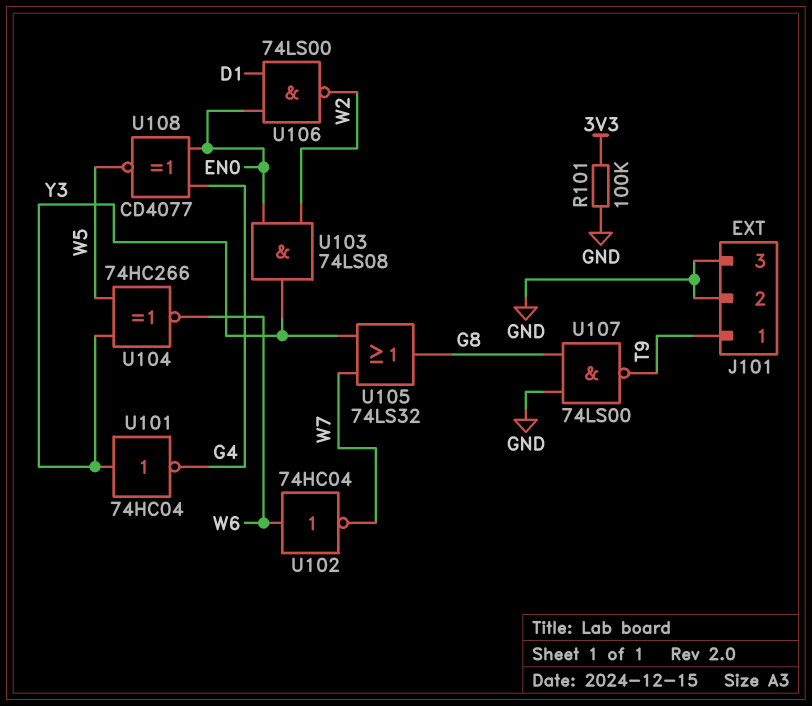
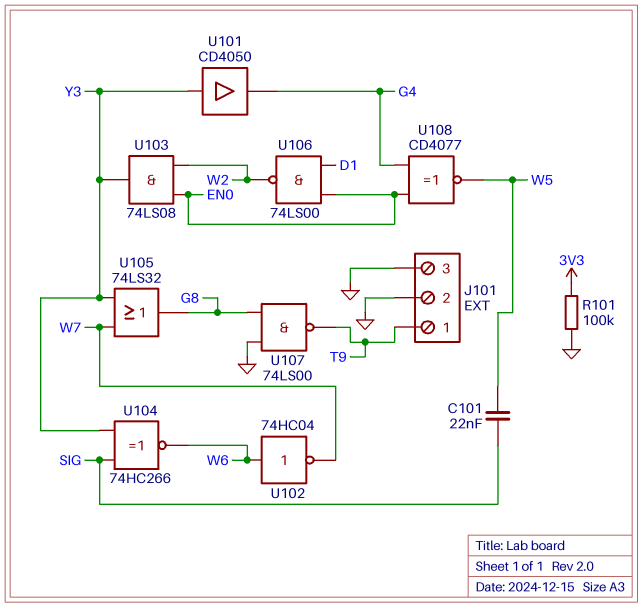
C101: none -> 22nF (SIG, W5)
U101: NOT 74HC04 (in Y3, out G4) -> buffer CD4050 (in Y3, out G4)
U104: XNOR 74HC266 (in W5, in Y3, out W6) -> XNOR 74HC266 (in SIG, in Y3, out W6)

